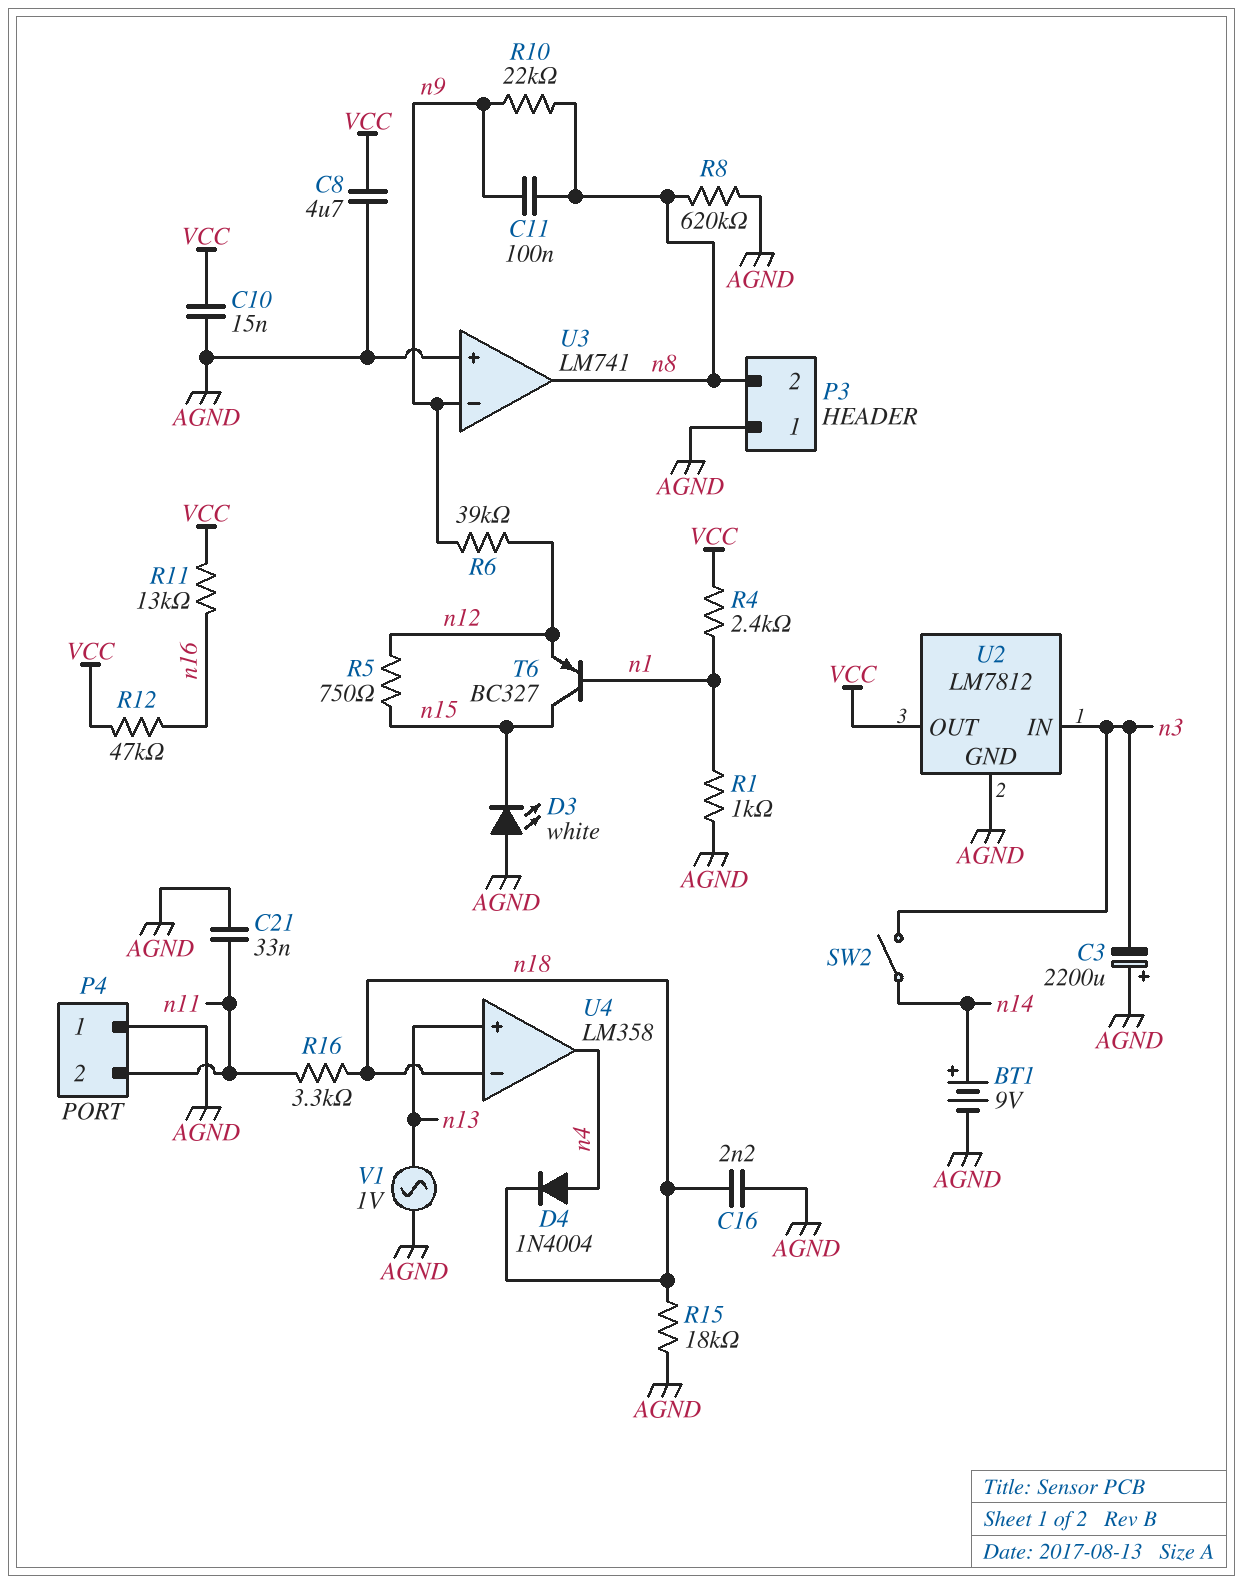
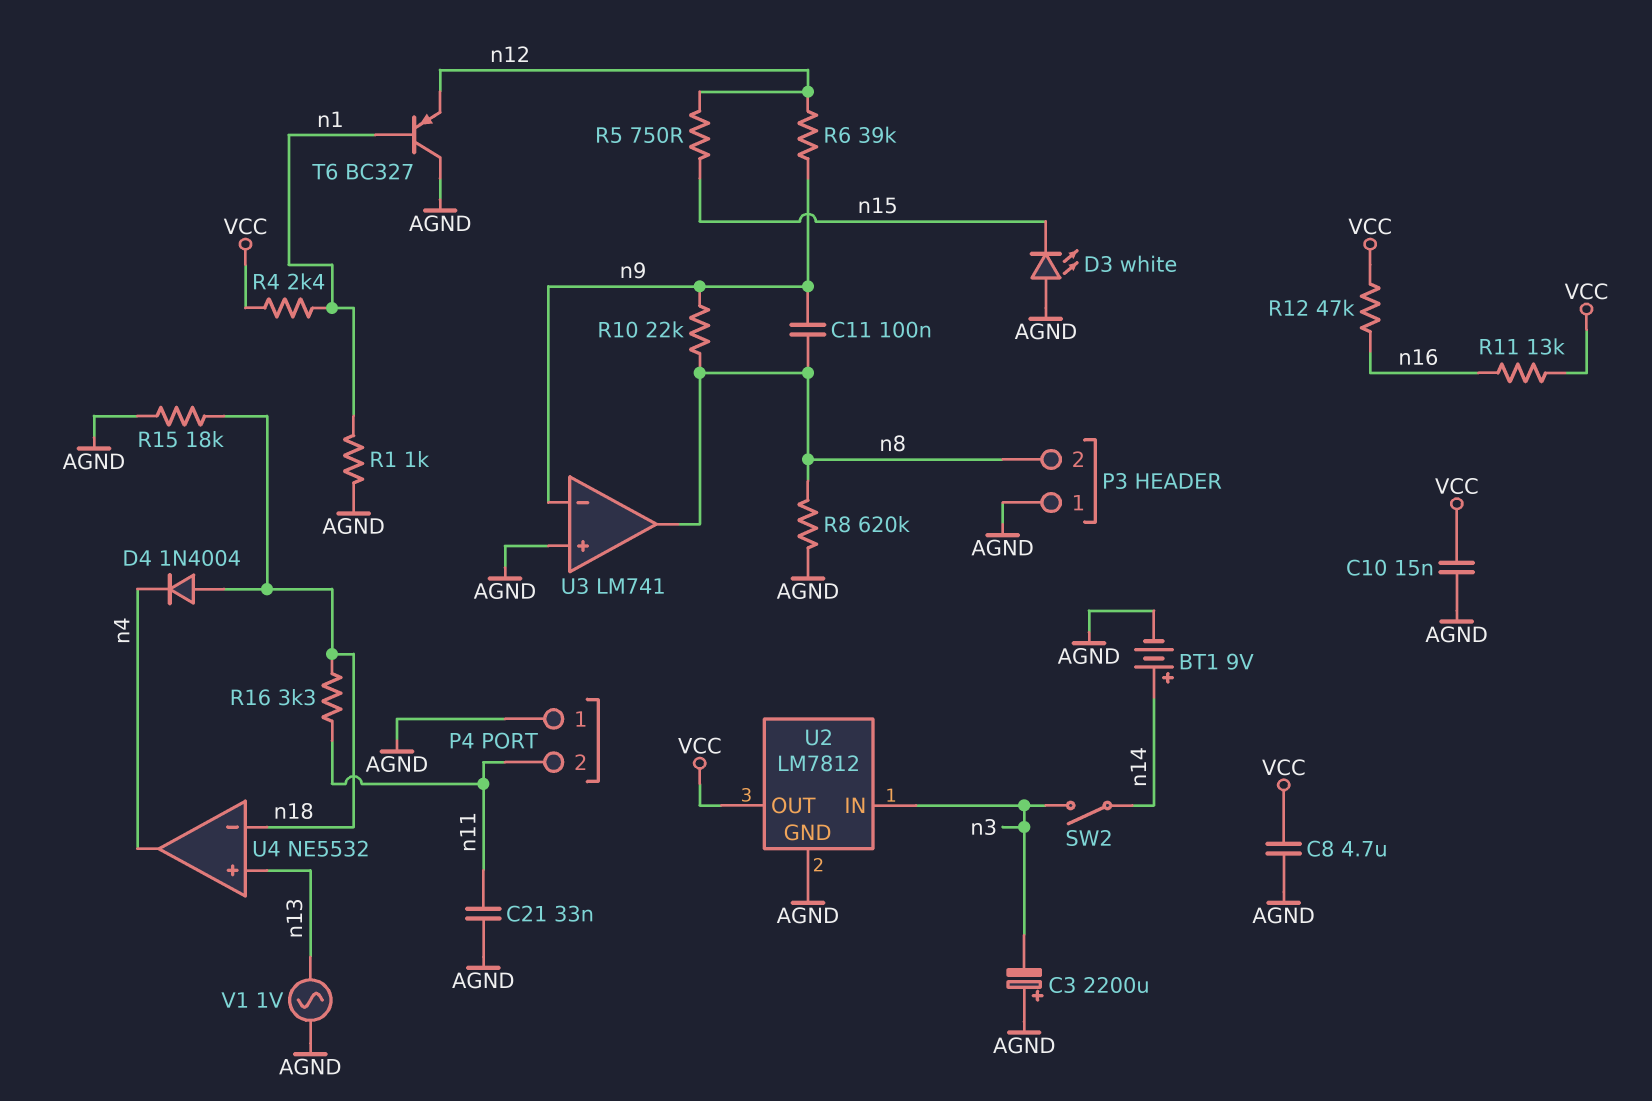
C16: 2.2nF (AGND, n18) -> none
D4: diode 1N4004 (A n4, K n18) -> diode 1N4004 (A n18, K n4)
T6: PNP BC327 (B n1, C n15, E n12) -> PNP BC327 (B n1, C AGND, E n12)
U4: LM358 -> NE5532

